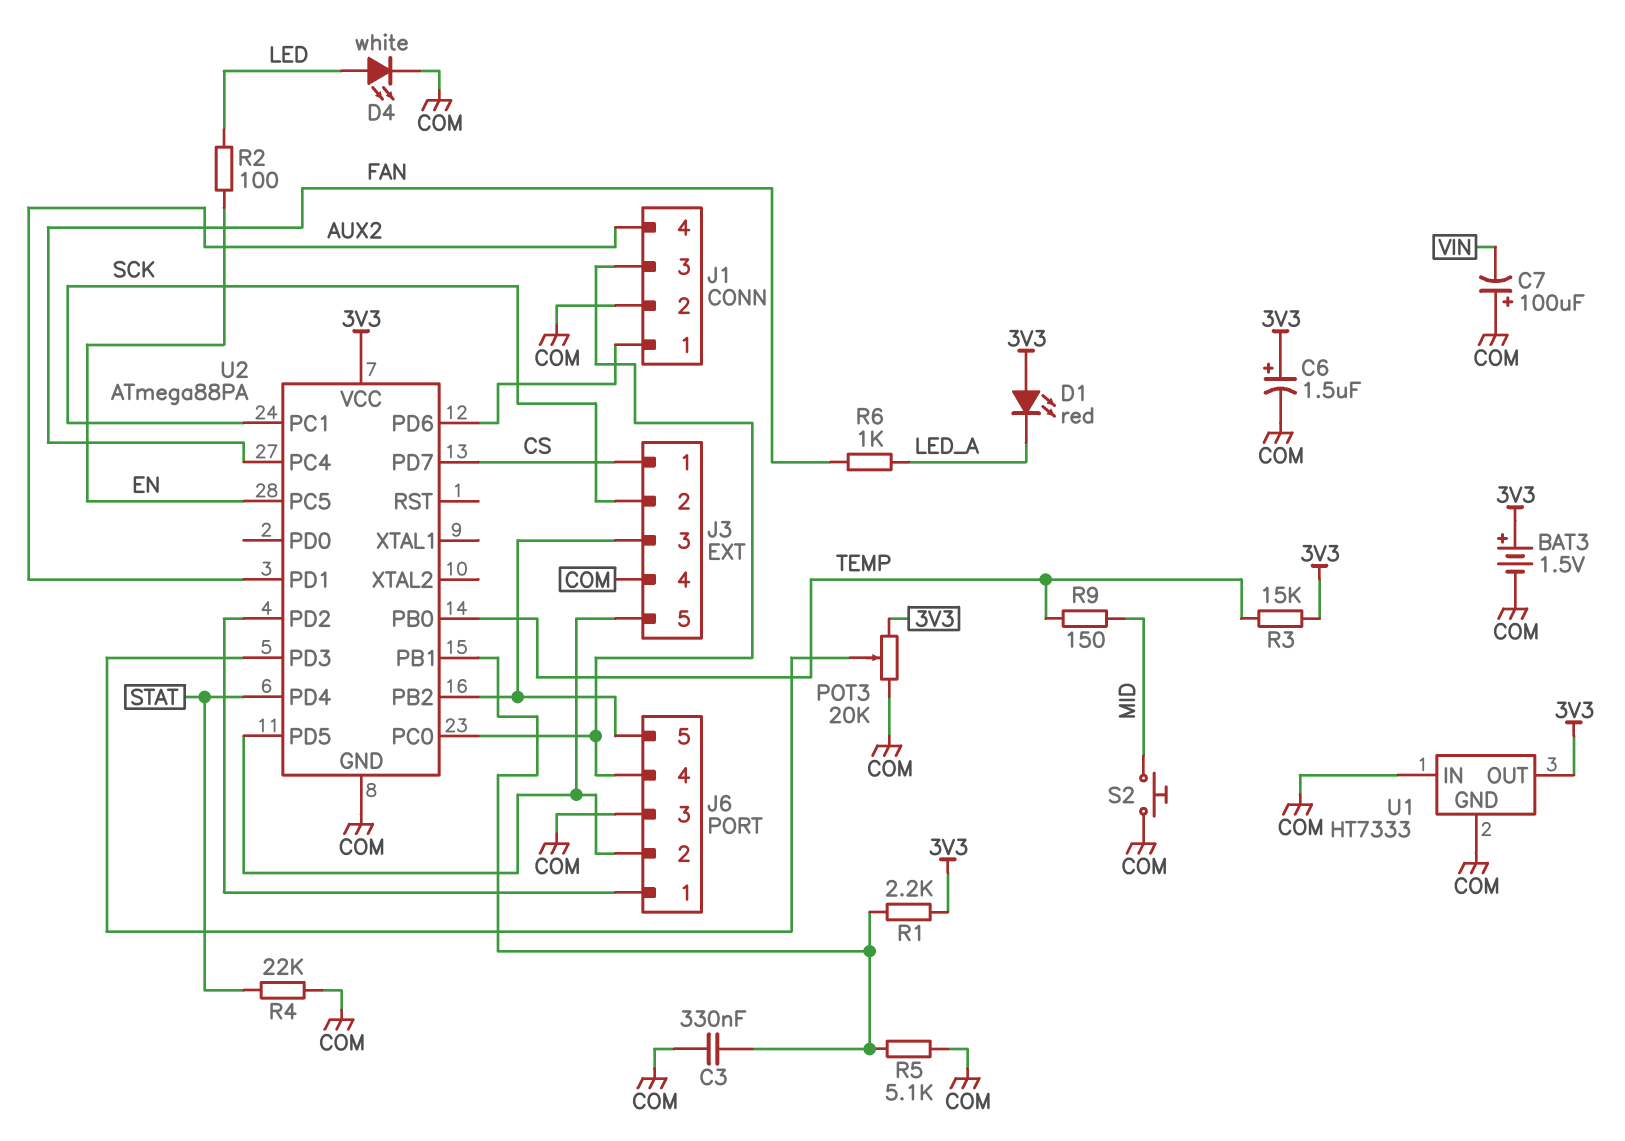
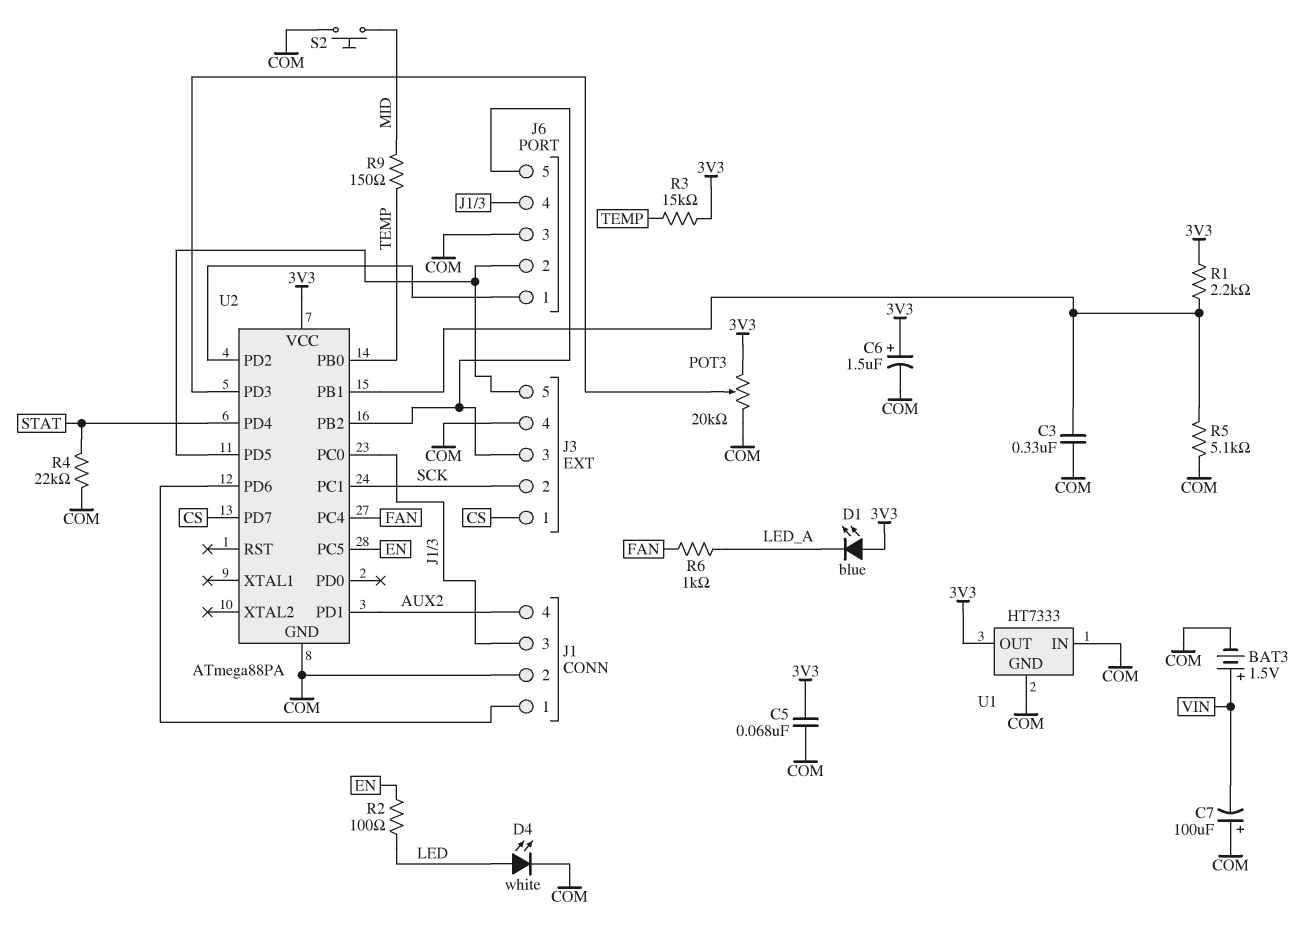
BAT3: 1.5V (plus 3V3, minus COM) -> 1.5V (plus VIN, minus COM)
C5: none -> 68nF (3V3, COM)
D1: LED red (A 3V3, K LED_A) -> LED blue (A 3V3, K LED_A)

